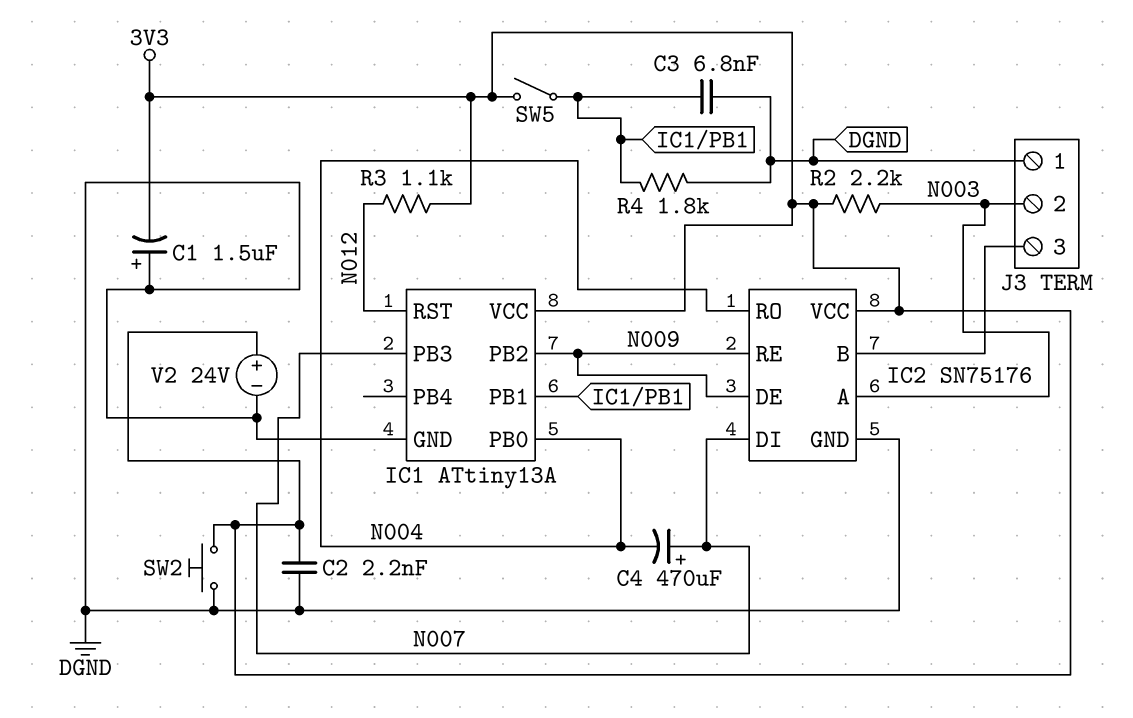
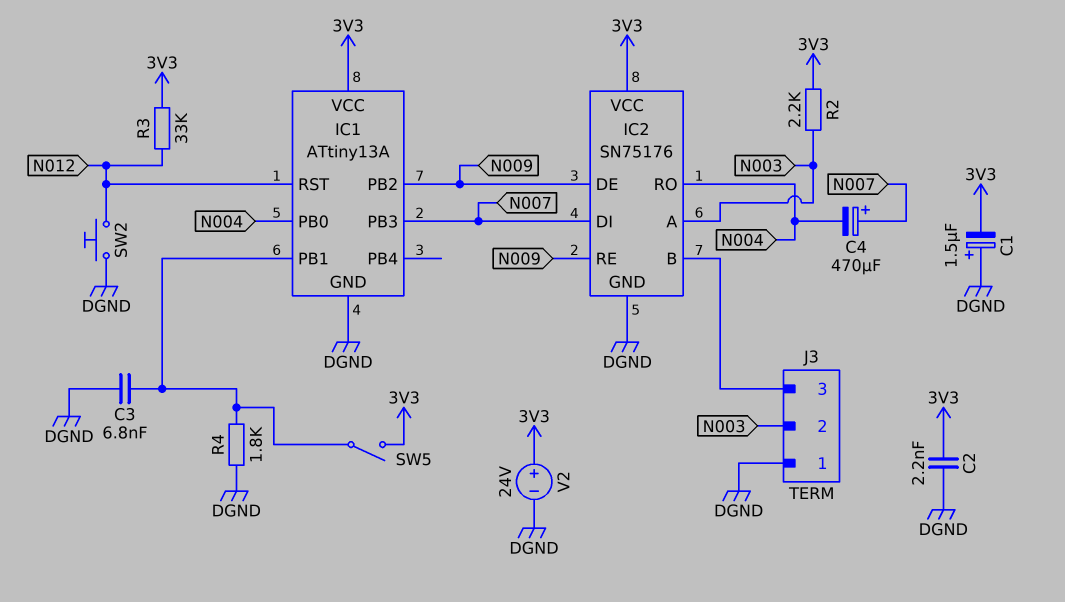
R3: 1.1k (3V3, N012) -> 33k (3V3, N012)
SW2: button (3V3, DGND) -> button (DGND, N012)

